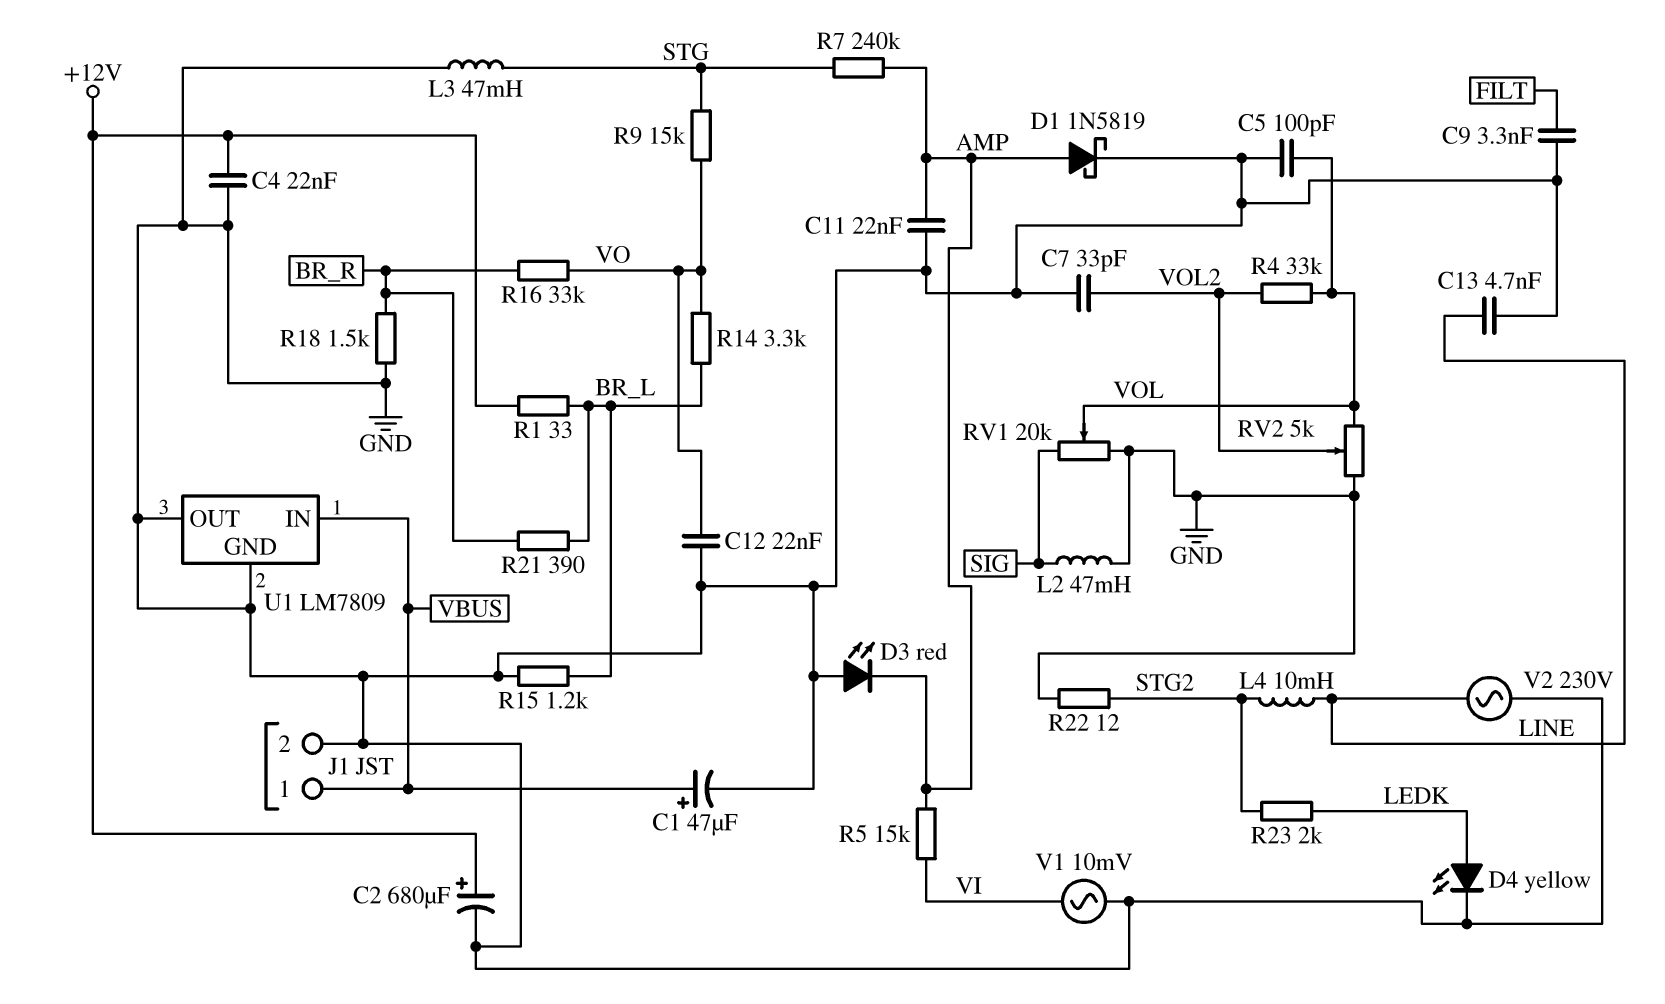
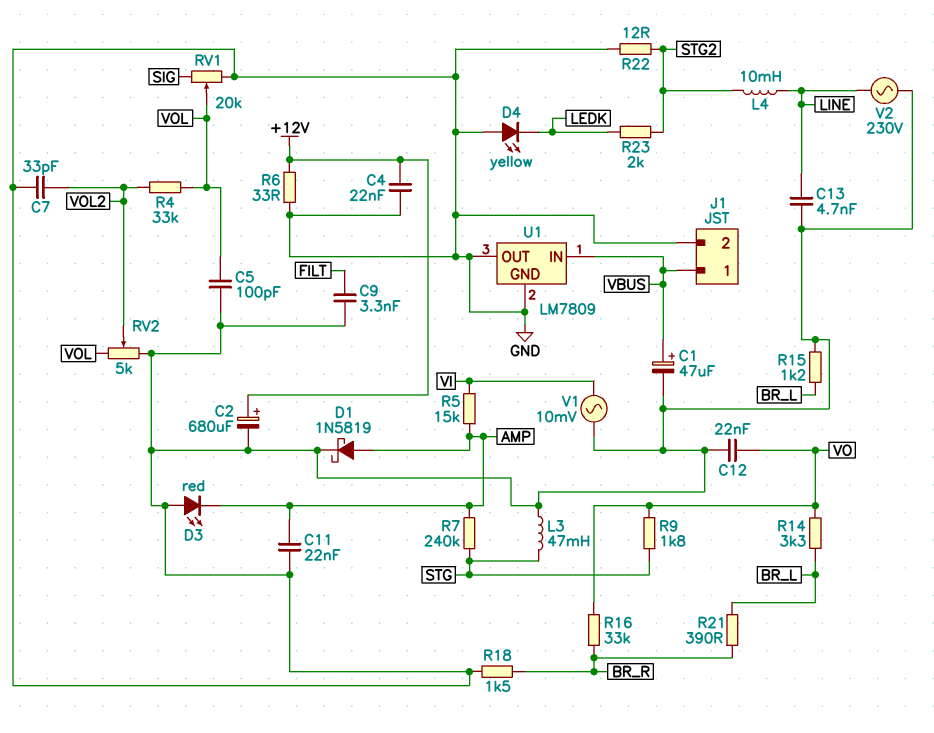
D4: LED yellow (A LEDK, K GND) -> LED yellow (A GND, K LEDK)
L2: 47mH (GND, SIG) -> none
R1: 33 (+12V, BR_L) -> none
R6: none -> 33 (+12V, GND)
R9: 15k (STG, VO) -> 1.8k (STG, VO)

